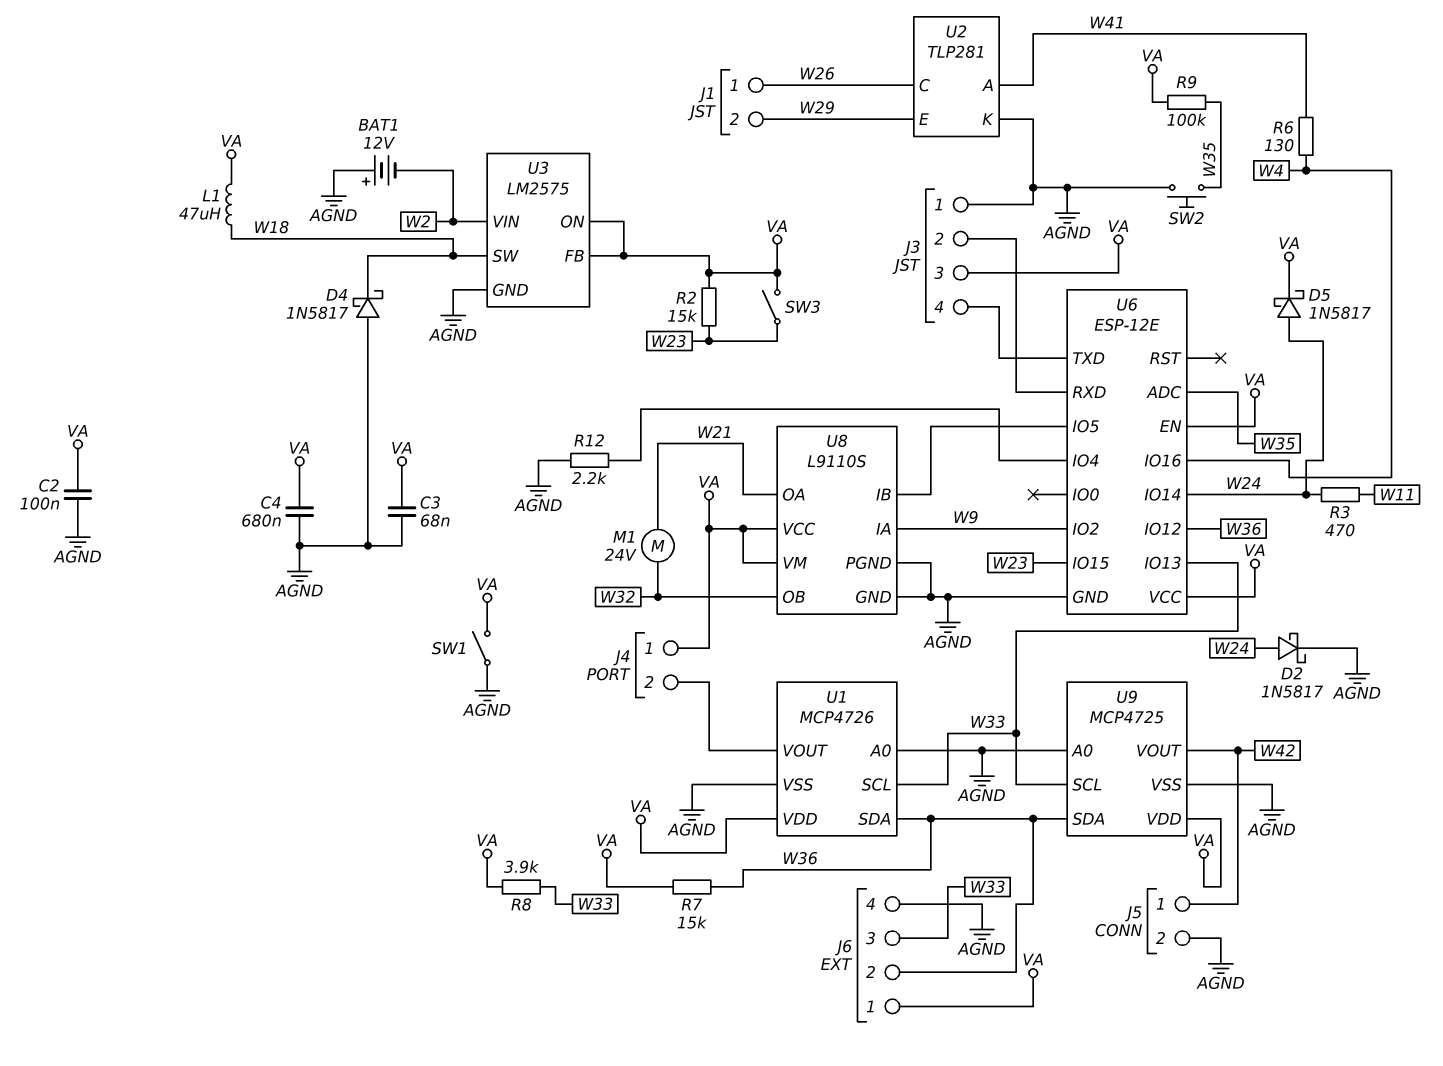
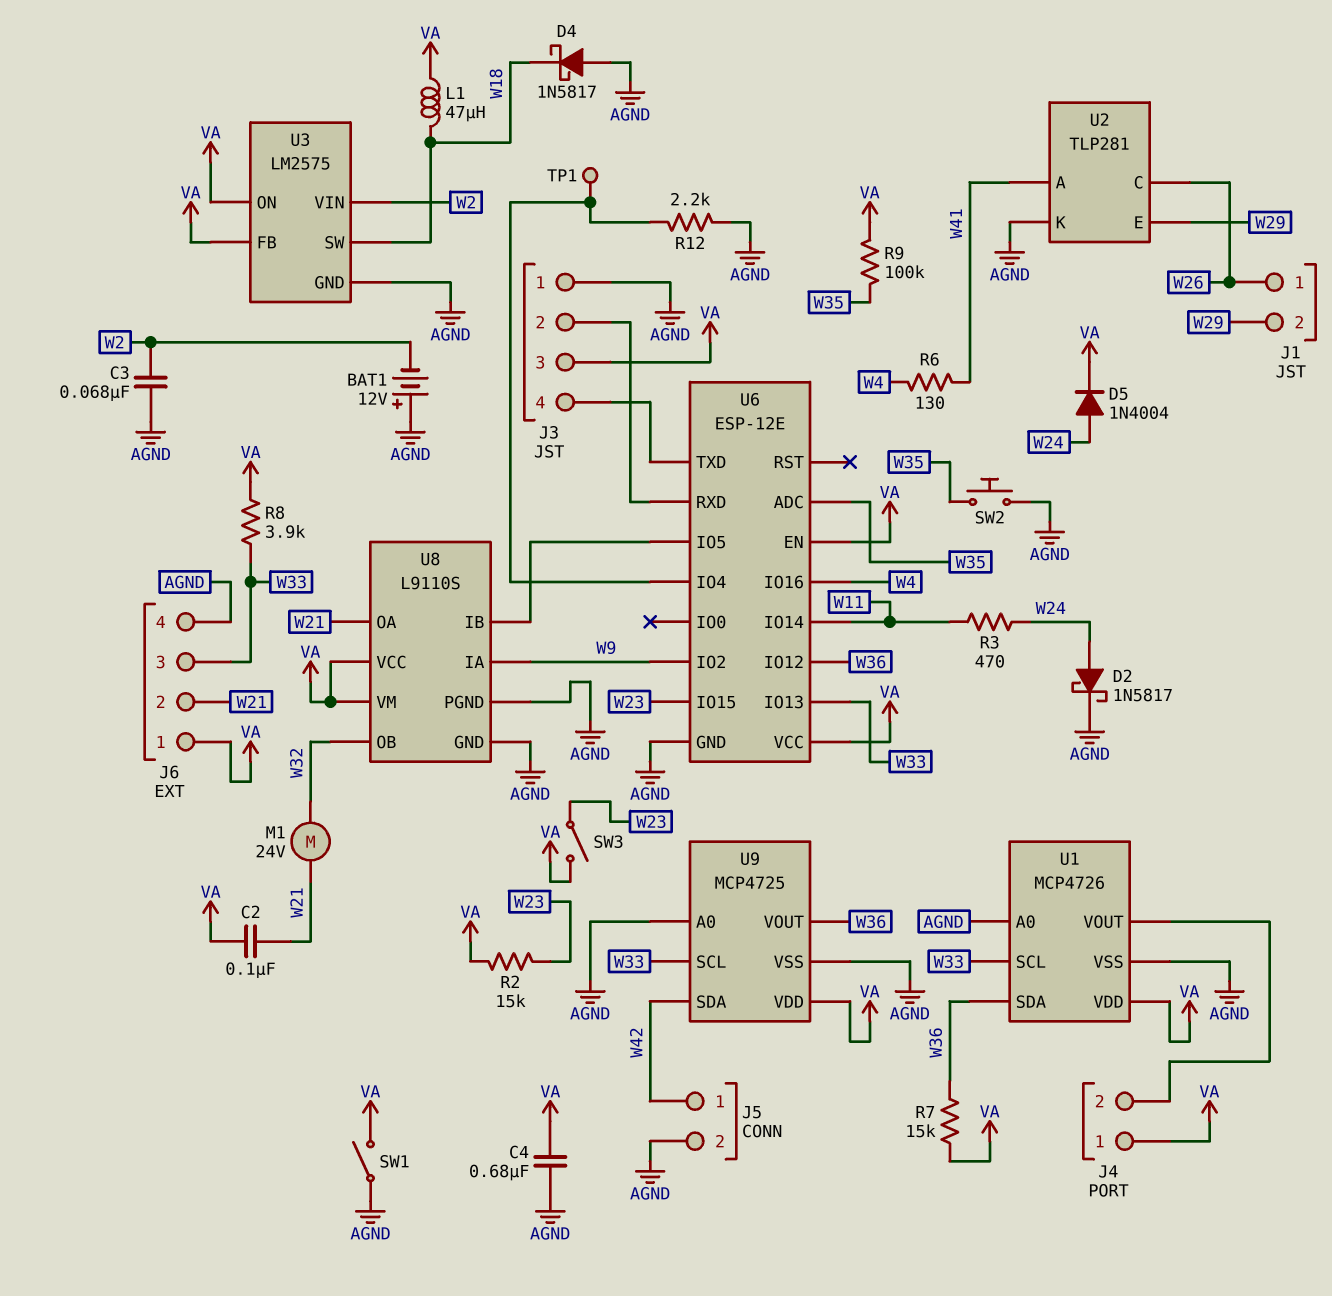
C2: 100nF (AGND, VA) -> 100nF (VA, W21)
C3: 68nF (AGND, VA) -> 68nF (AGND, W2)
D5: schottky 1N5817 (A W24, K VA) -> diode 1N4004 (A W24, K VA)
J6 pin 2: W36 -> W21
TP1: none -> test point (U6/IO4)
U6 pin IO14: W24 -> W11
U9 pin SDA: W36 -> W42
U9 pin VOUT: W42 -> W36

